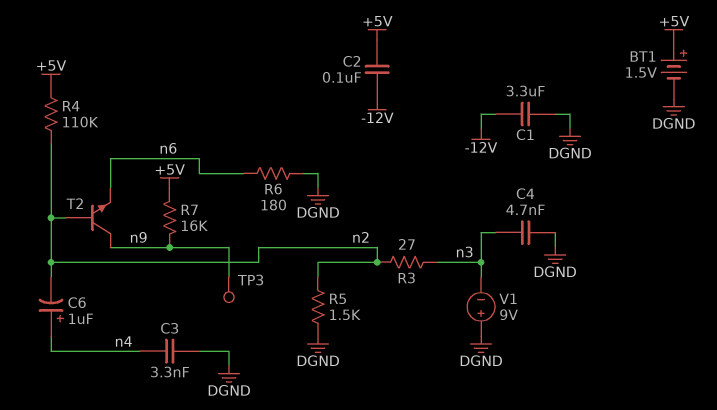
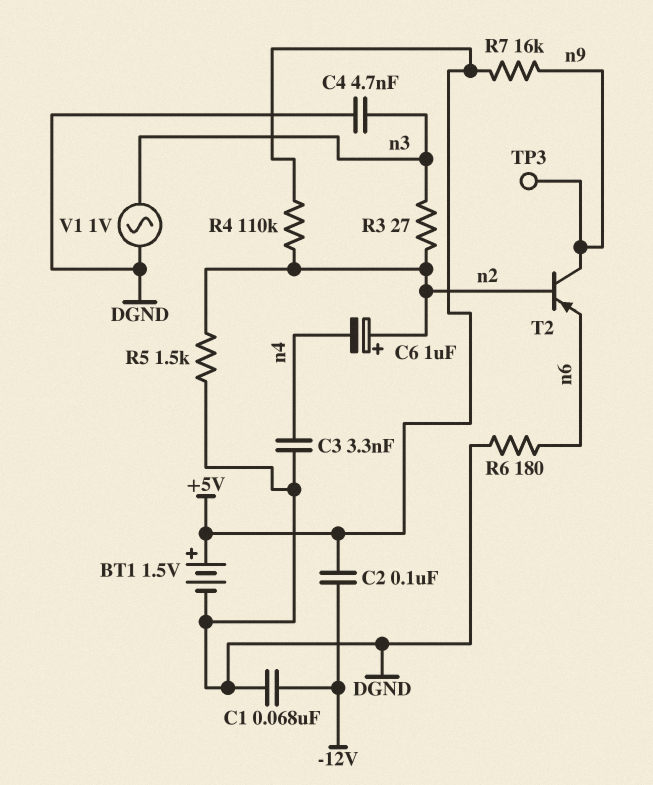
C1: 3.3uF (-12V, DGND) -> 68nF (-12V, DGND)
C6: 1uF (plus n4, minus n2) -> 1uF (plus n2, minus n4)
T2: NPN (B n2, C n9, E n6) -> PNP (B n2, C n9, E n6)
V1: 9V (plus DGND, minus n3) -> AC 1V (DGND, n3)

